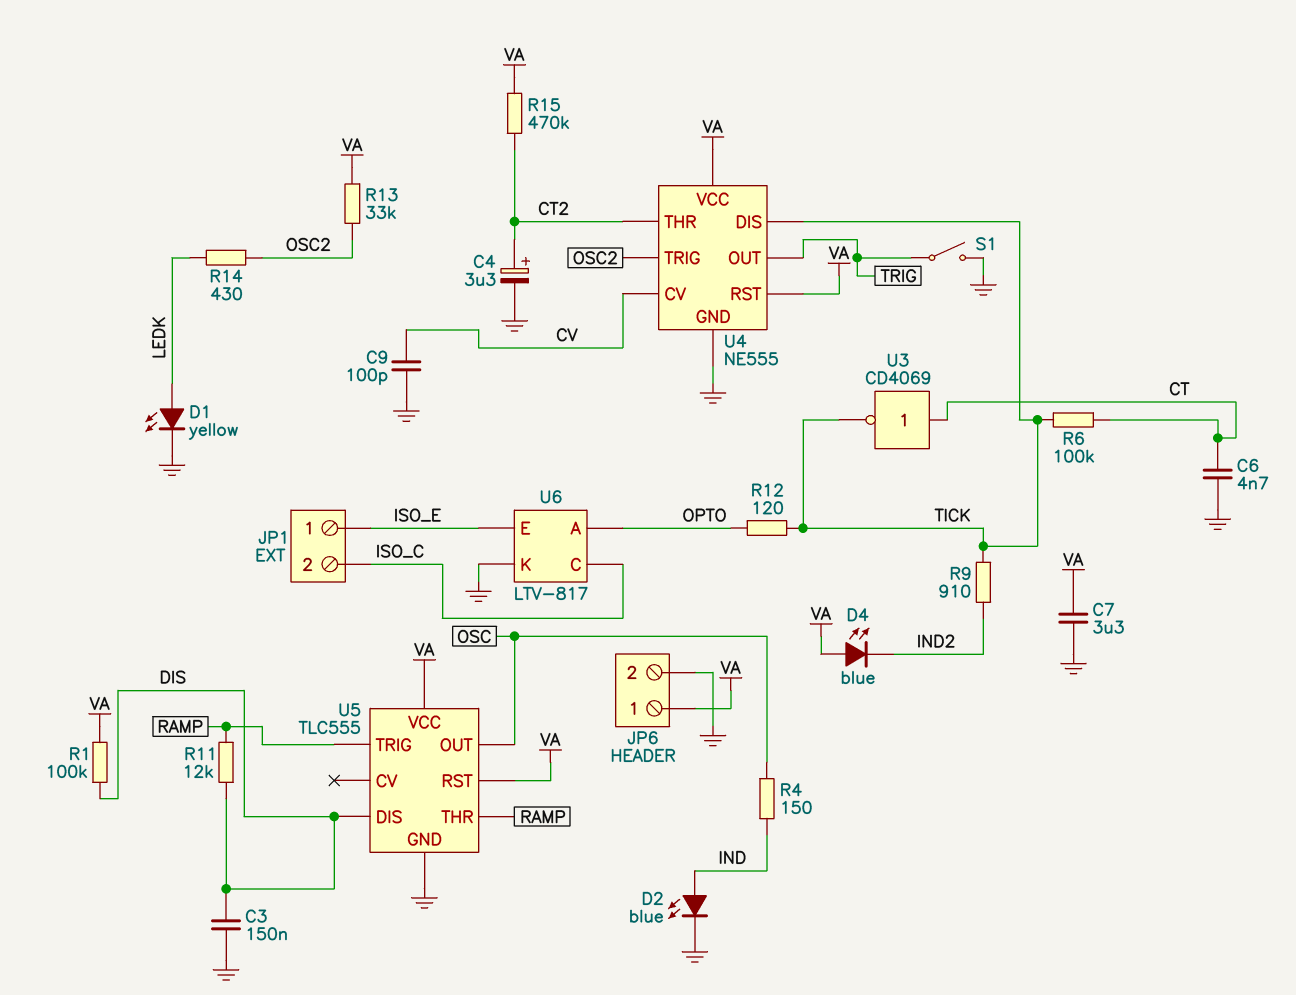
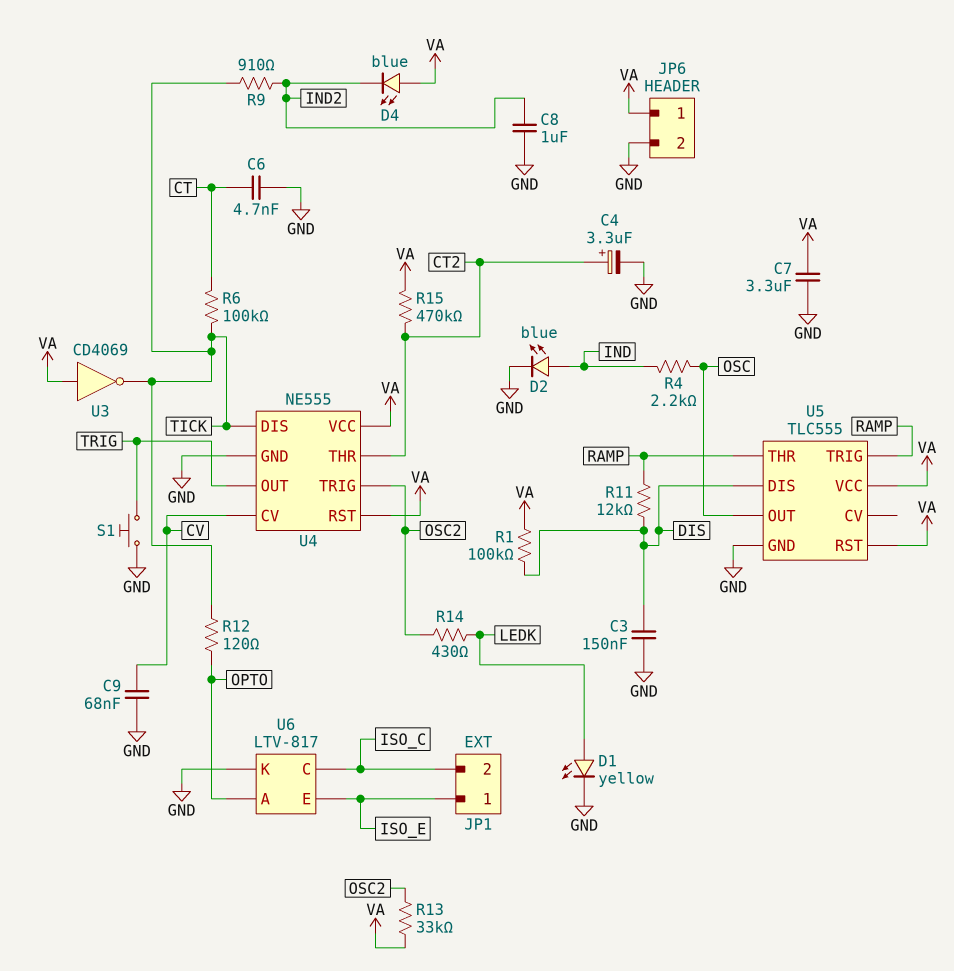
C8: none -> 1uF (GND, IND2)
C9: 100pF (CV, GND) -> 68nF (CV, GND)
R4: 150 (IND, OSC) -> 2.2k (IND, OSC)
S1: switch (GND, TRIG) -> button (GND, TRIG)
U3: NOT CD4069 (in CT, out TICK) -> NOT CD4069 (in VA, out TICK)

